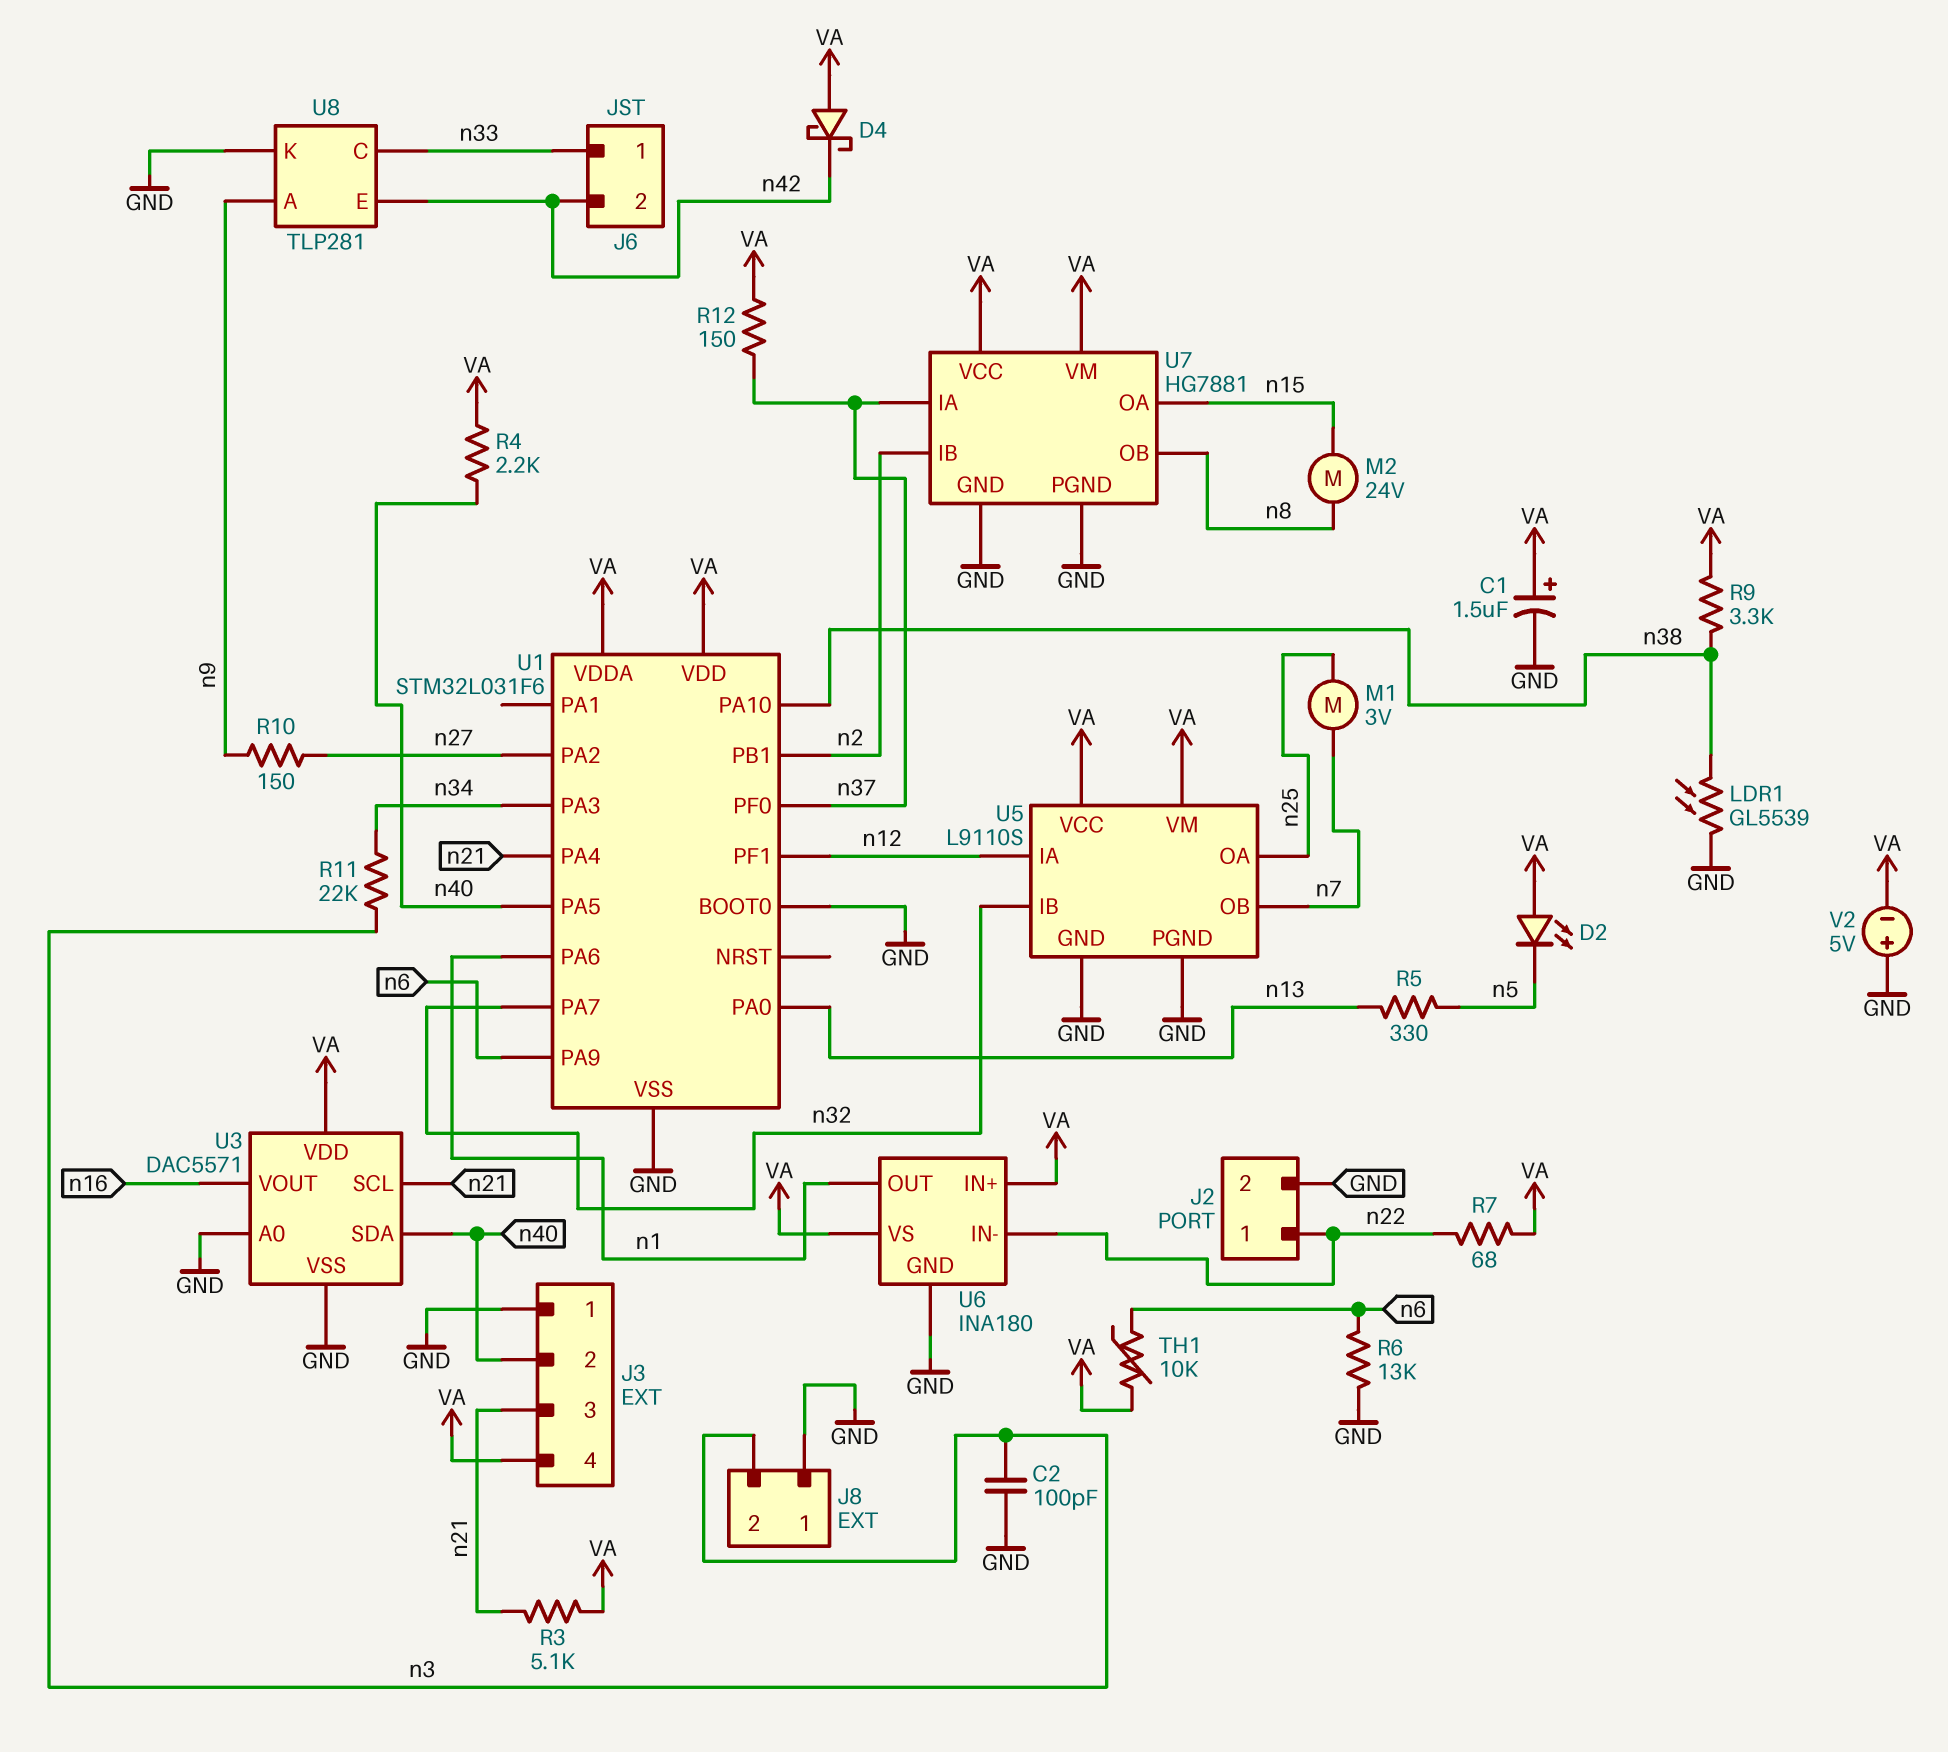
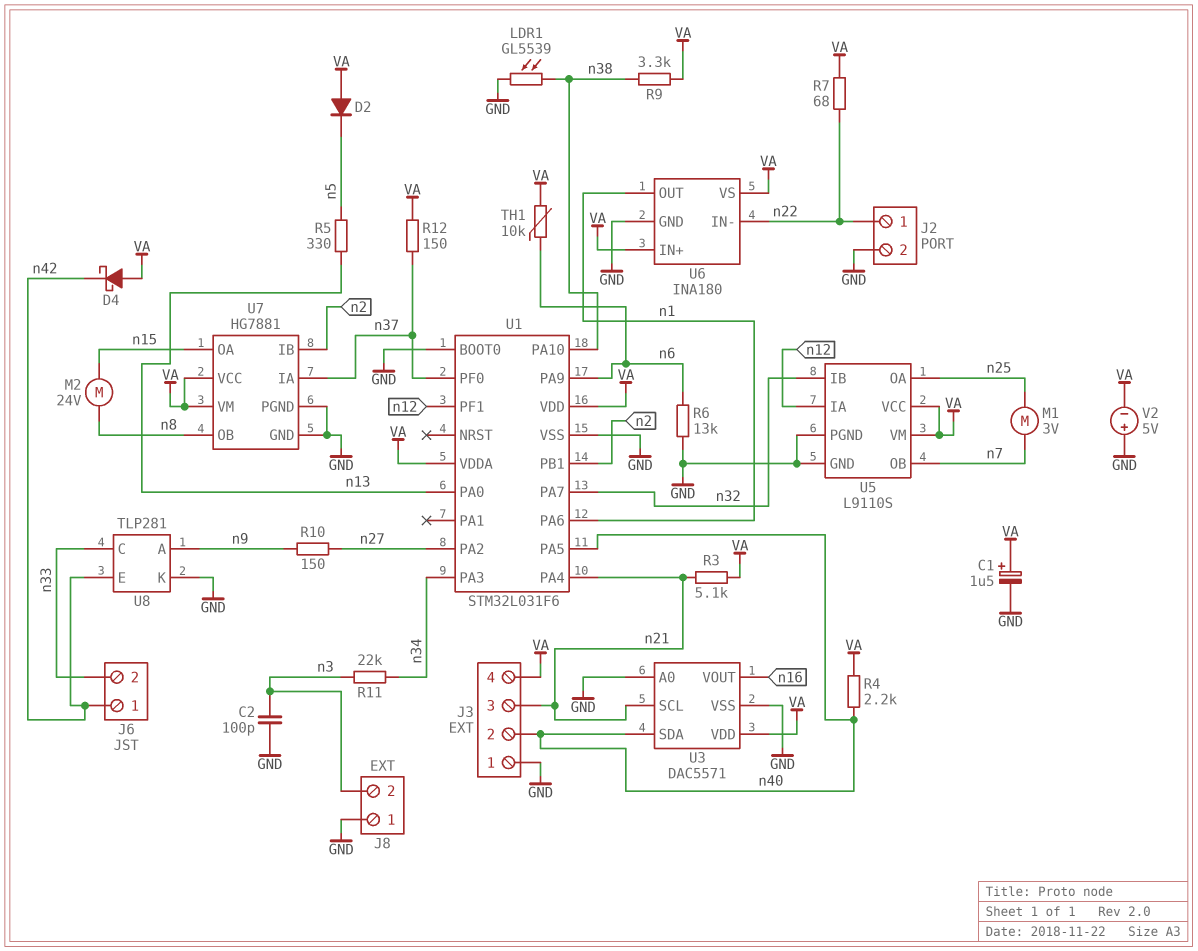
D2: LED (A VA, K n5) -> diode (A VA, K n5)
J6 pin 1: n33 -> n42
J6 pin 2: n42 -> n33

